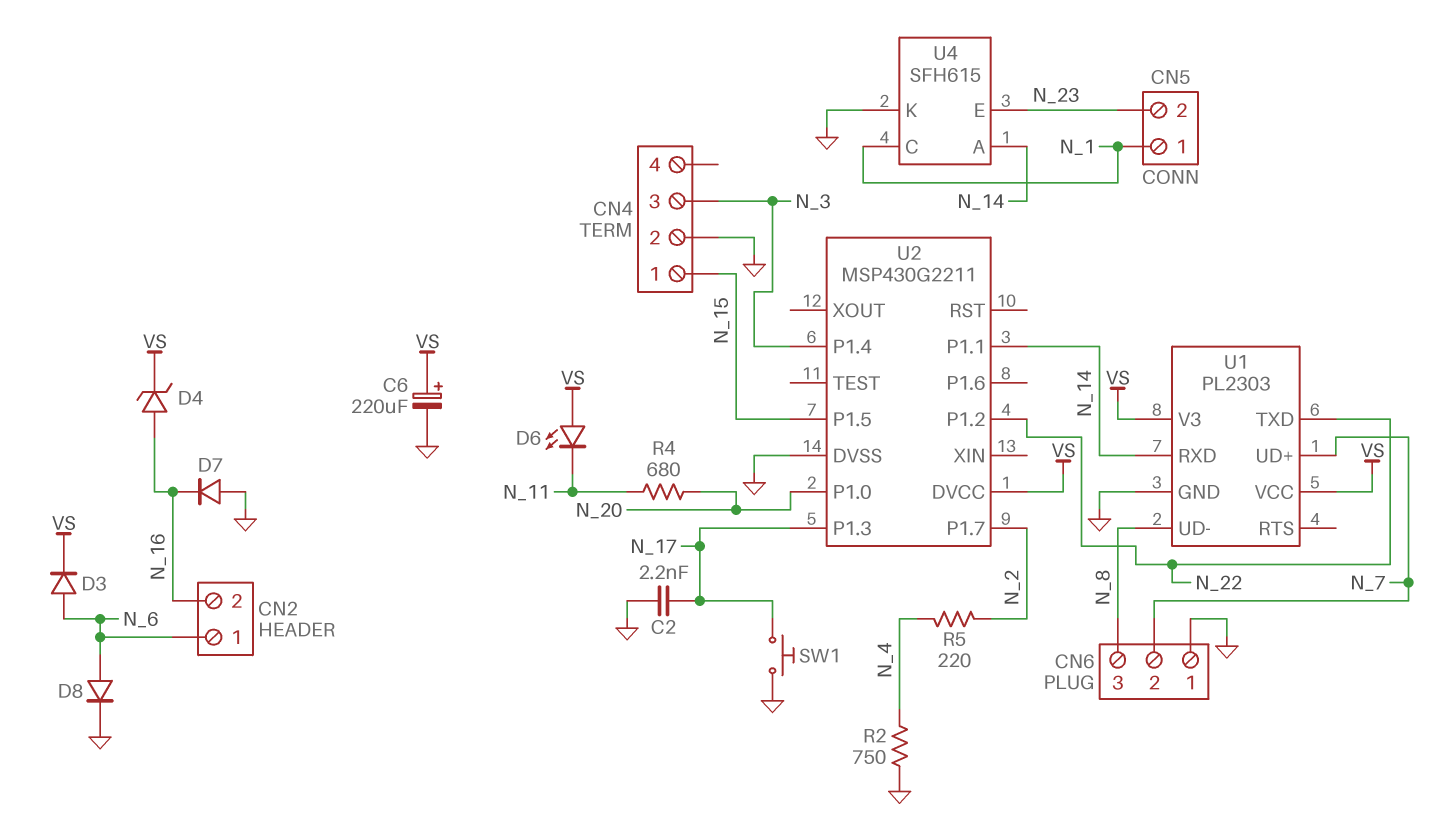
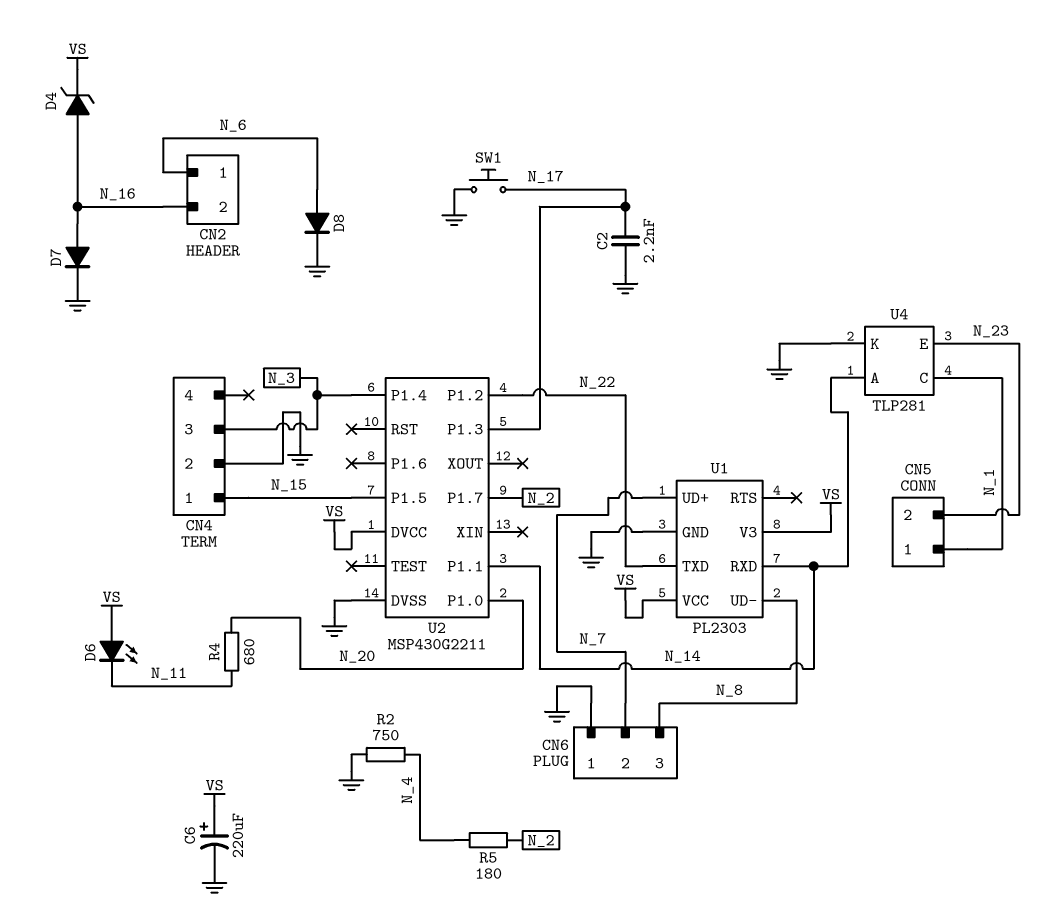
D3: diode (A N_6, K VS) -> none
D7: diode (A GND, K N_16) -> diode (A N_16, K GND)
R5: 220 (N_2, N_4) -> 180 (N_2, N_4)
U4: SFH615 -> TLP281

